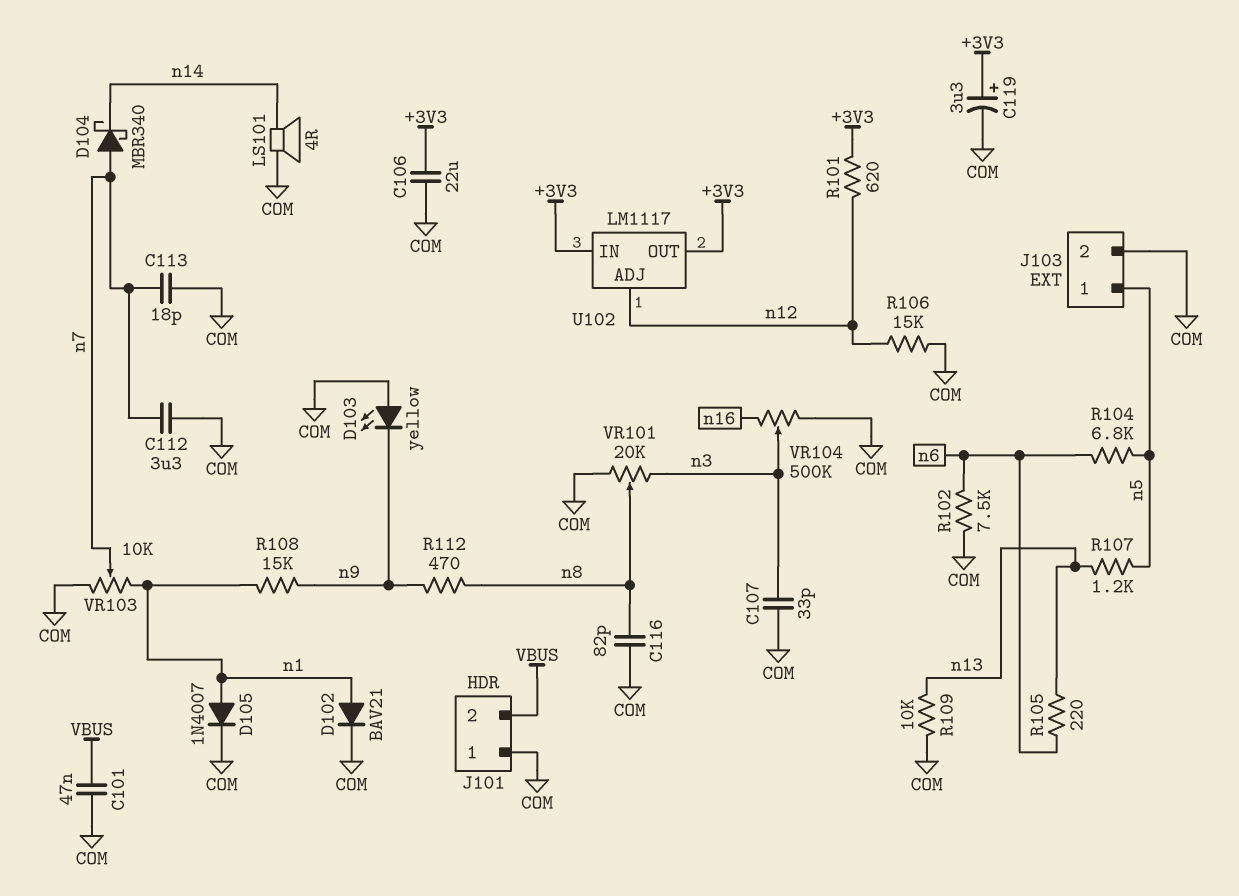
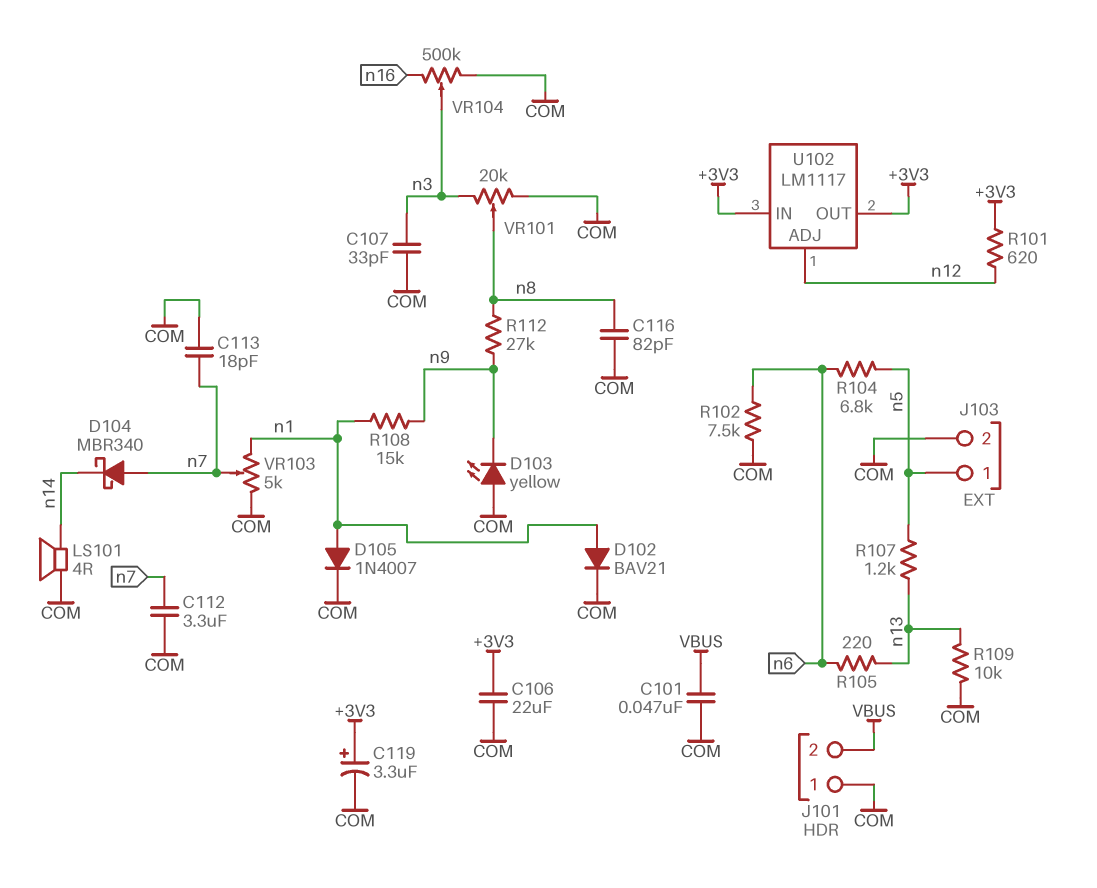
R106: 15k (COM, n12) -> none
R112: 470 (n8, n9) -> 27k (n8, n9)
VR103: 10k (COM, n1, wiper n7) -> 5k (COM, n1, wiper n7)

